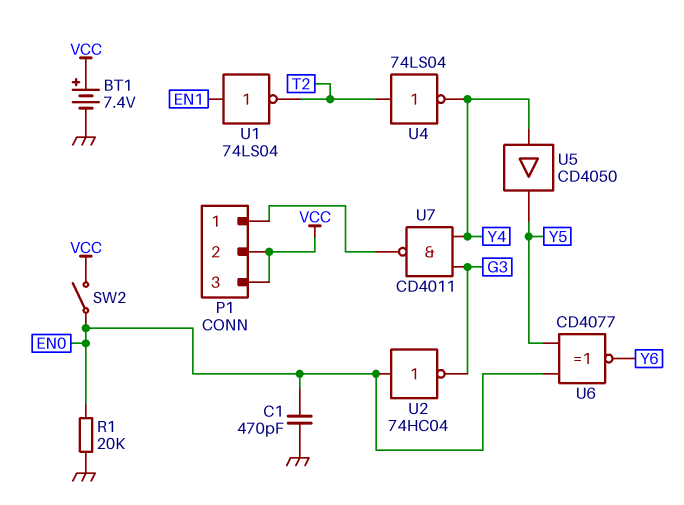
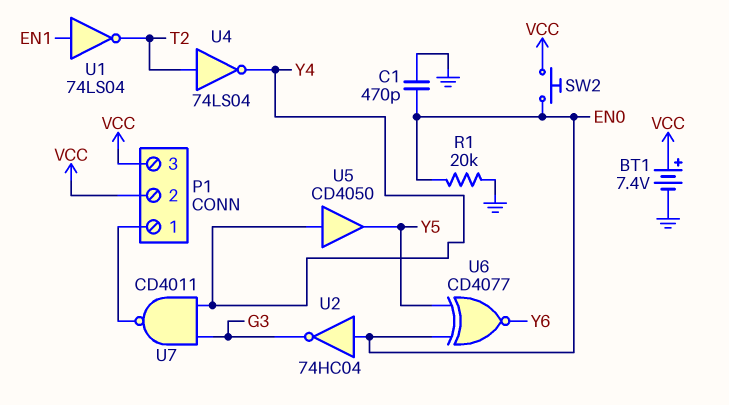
SW2: switch (EN0, VCC) -> button (EN0, VCC)

